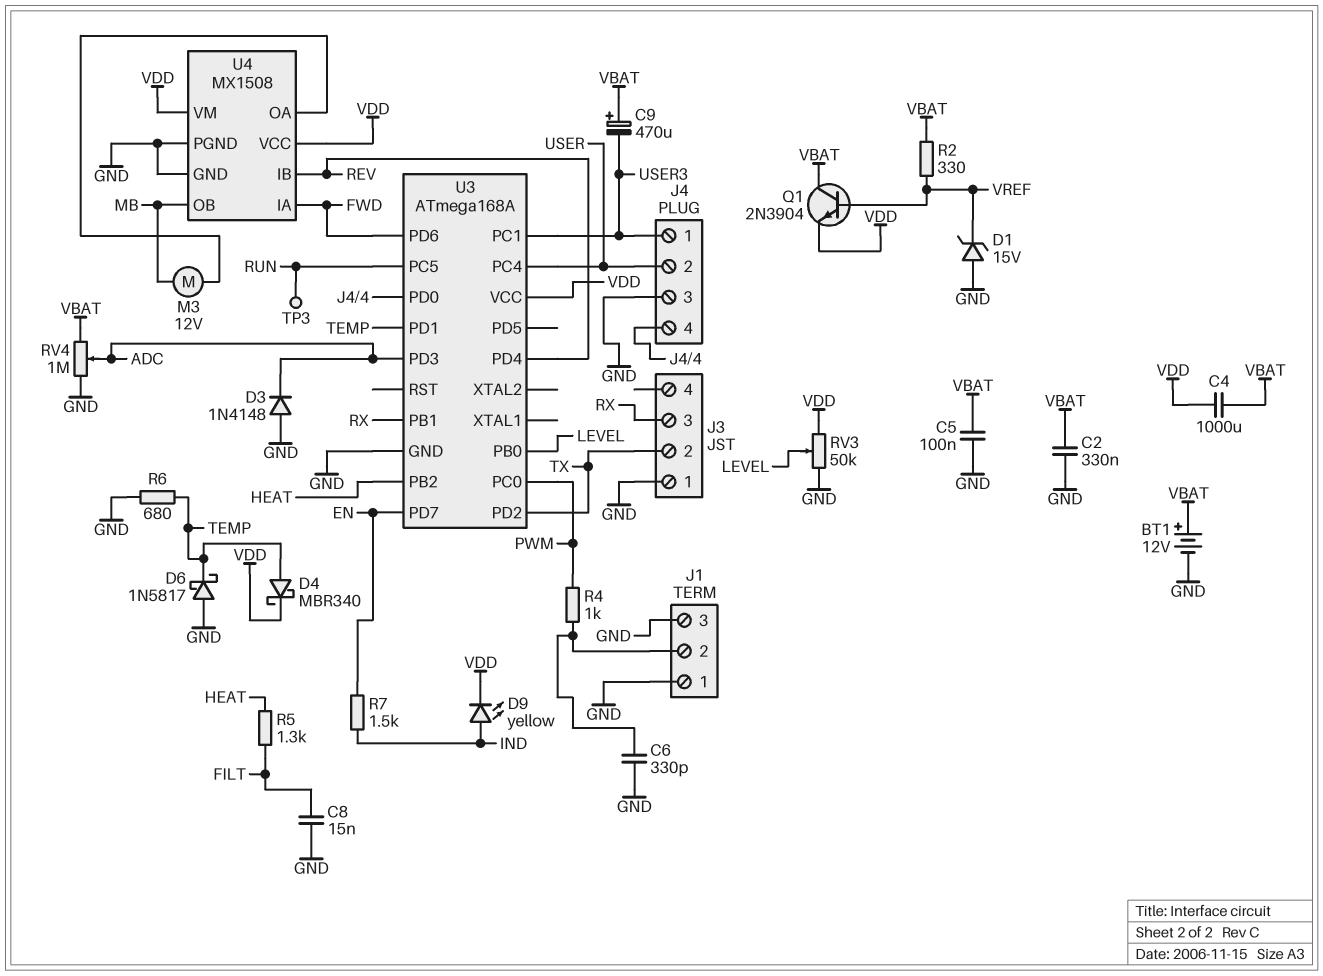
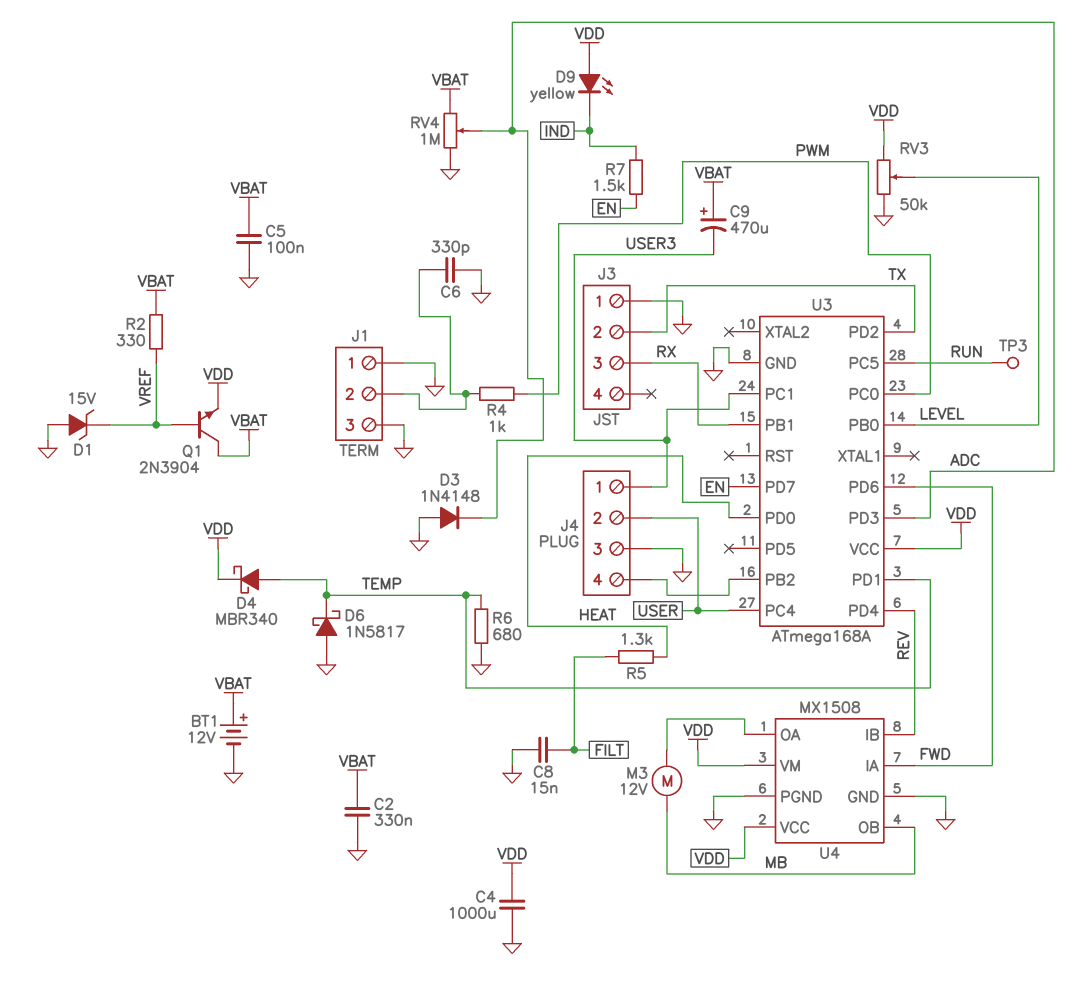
C4: 1000uF (VBAT, VDD) -> 1000uF (GND, VDD)
D9: LED yellow (A IND, K VDD) -> LED yellow (A VDD, K IND)
U3 pin PB2: HEAT -> J4/4
U3 pin PD0: J4/4 -> HEAT

